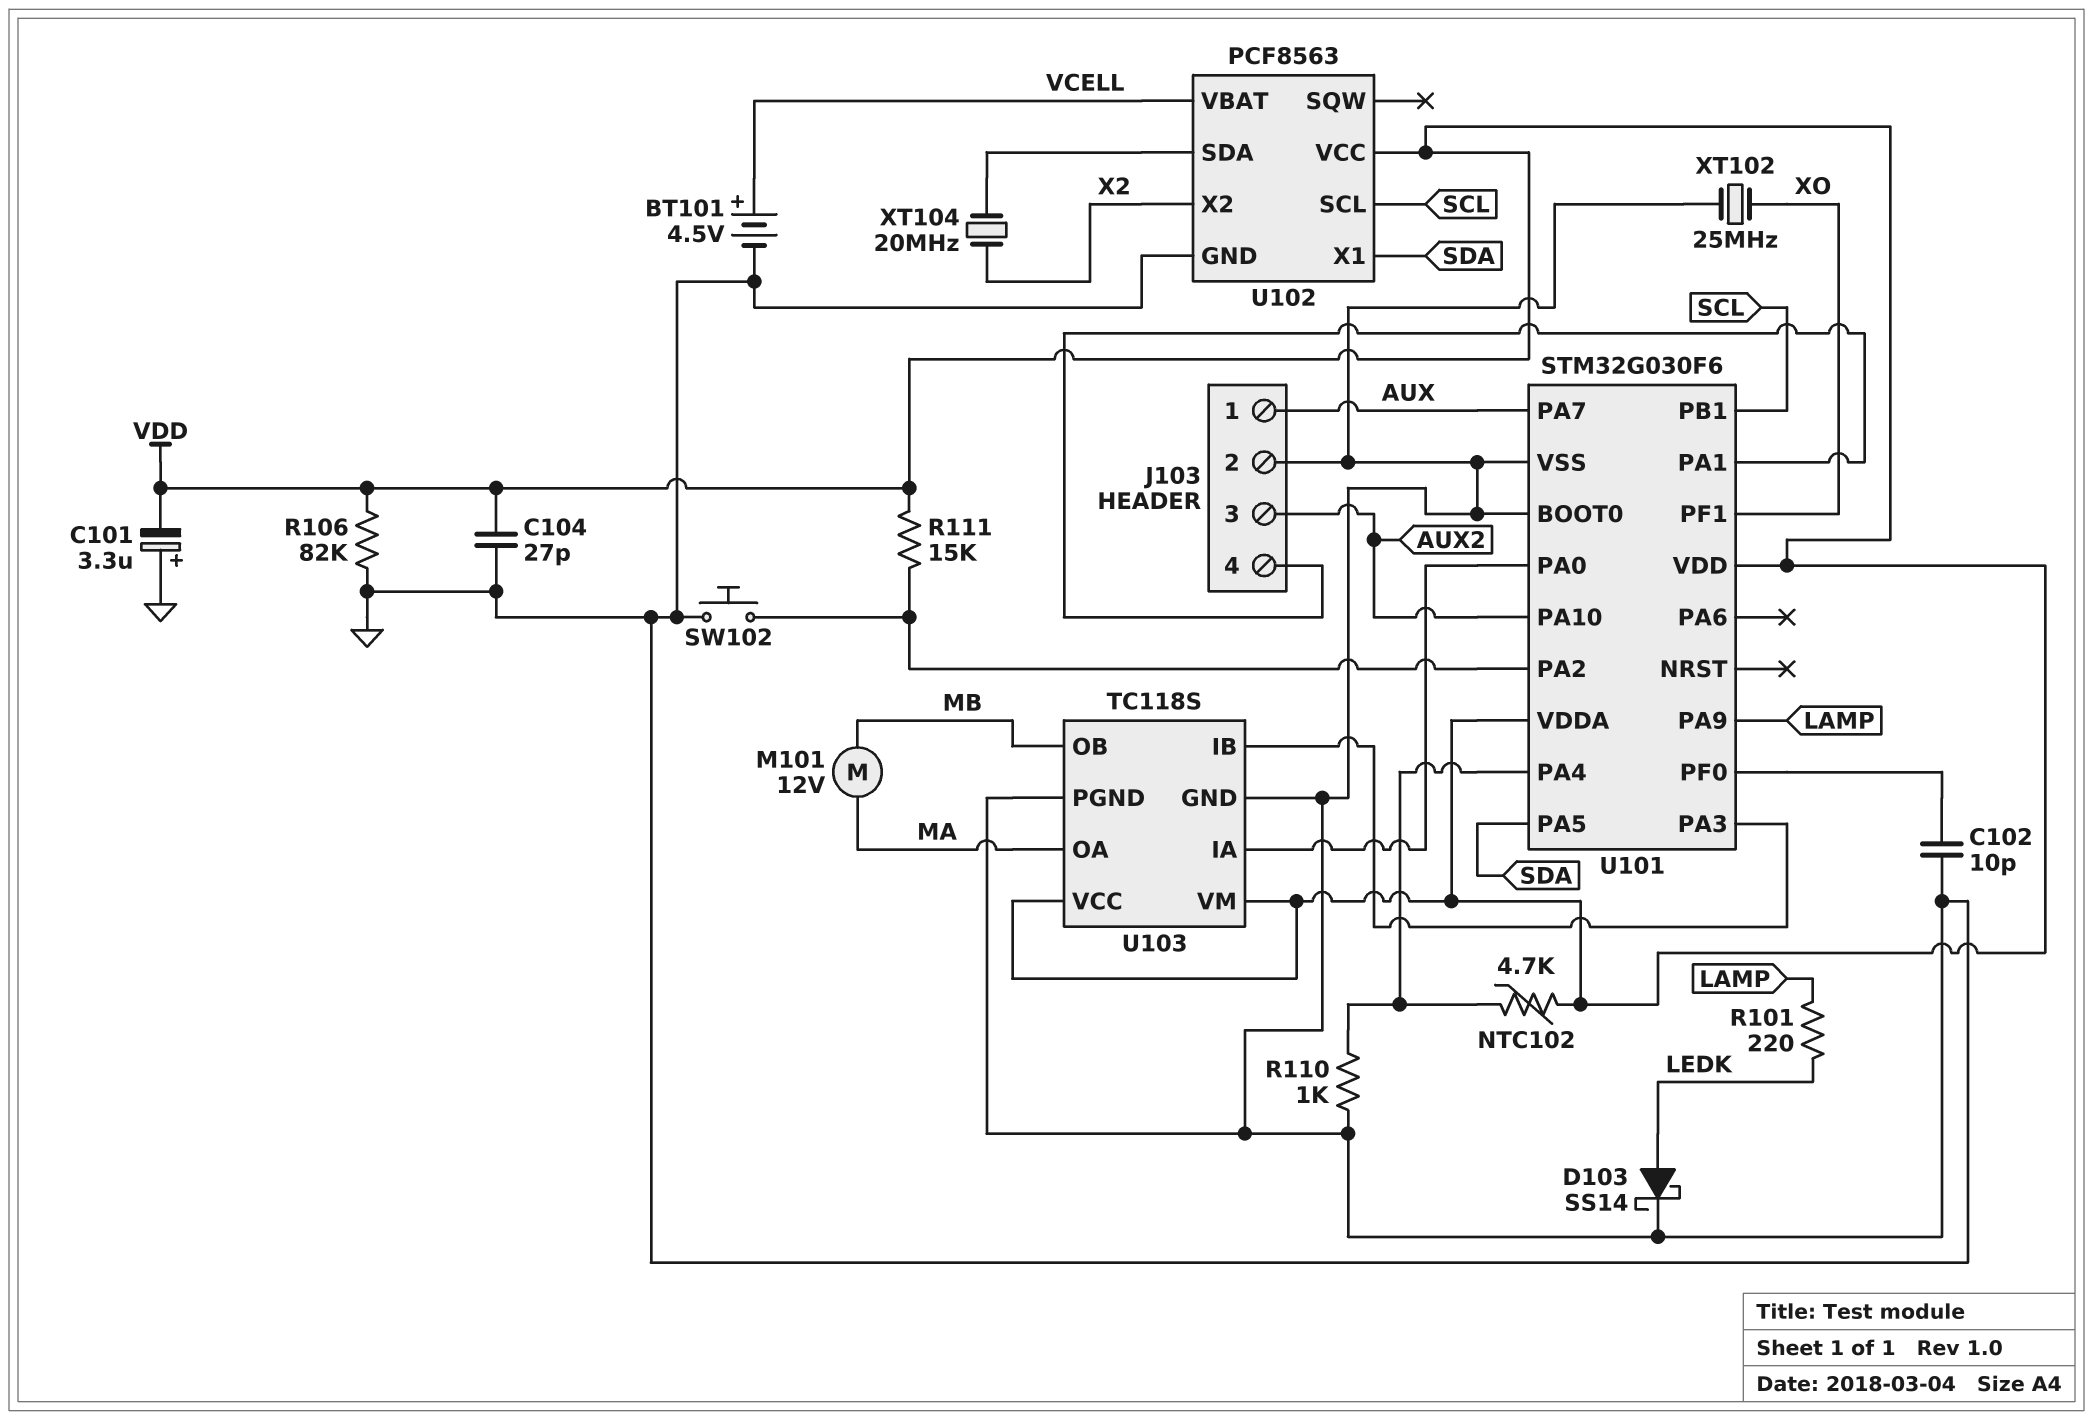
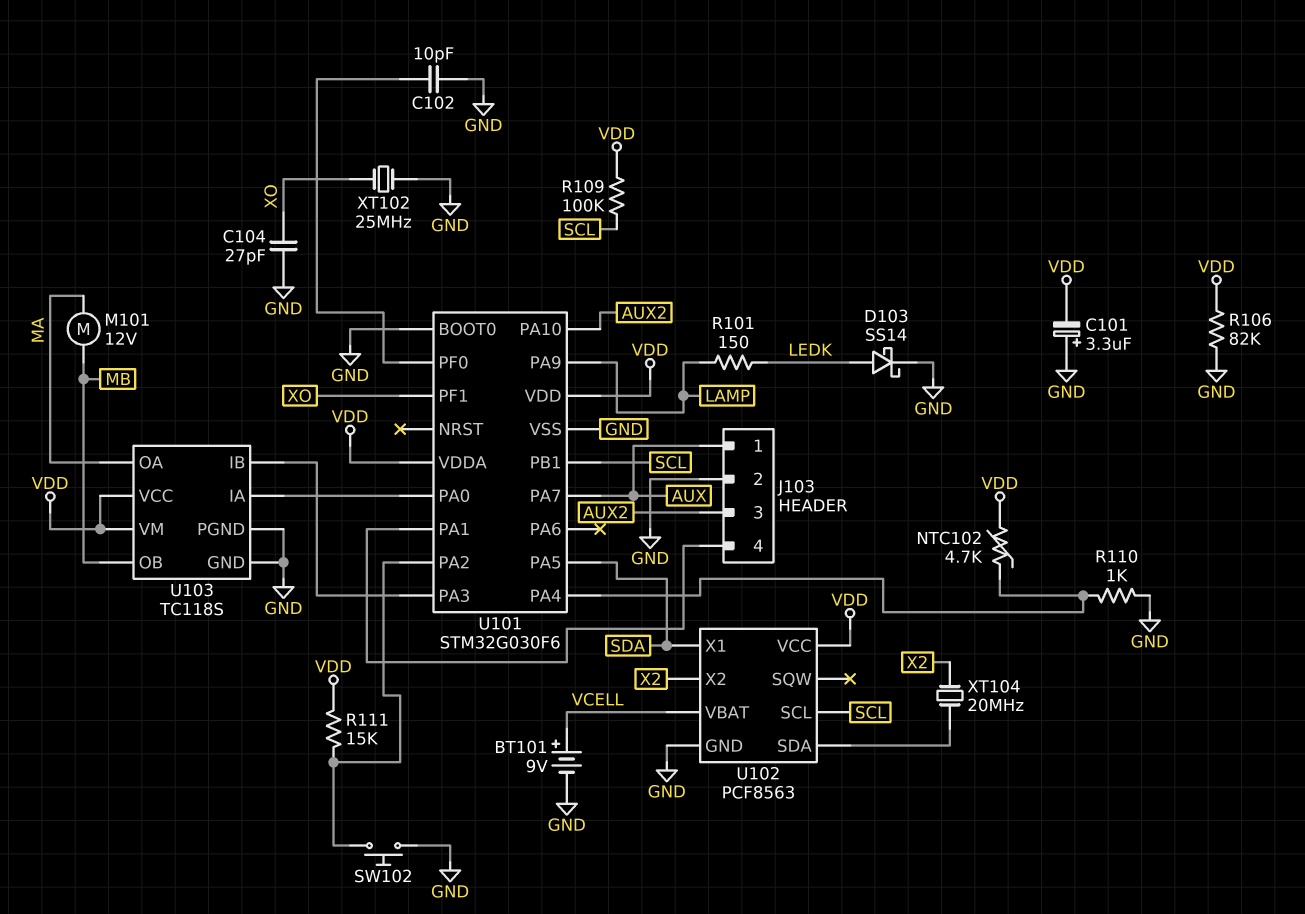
BT101: 4.5V (plus VCELL, minus GND) -> 9V (plus VCELL, minus GND)
C104: 27pF (GND, VDD) -> 27pF (GND, XO)
R101: 220 (LAMP, LEDK) -> 150 (LAMP, LEDK)
R109: none -> 100k (SCL, VDD)

